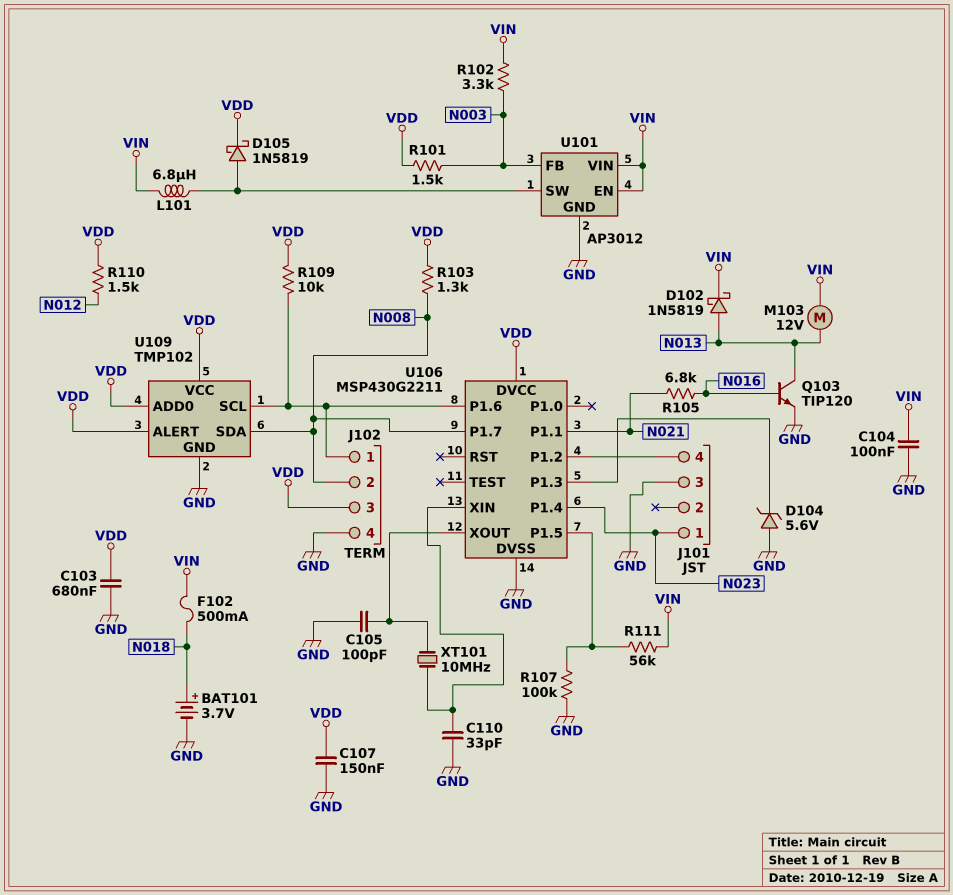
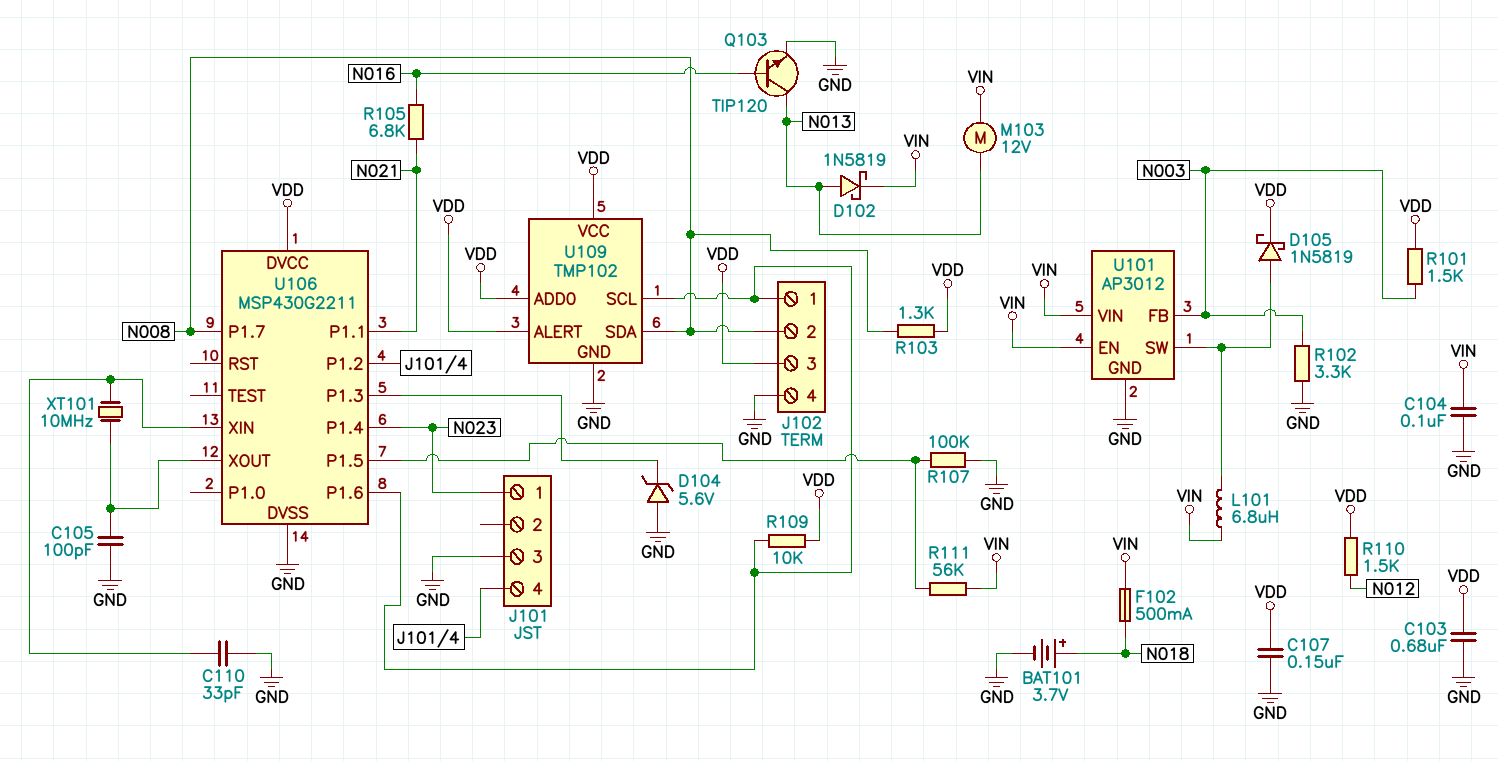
R102: 3.3k (N003, VIN) -> 3.3k (GND, N003)

